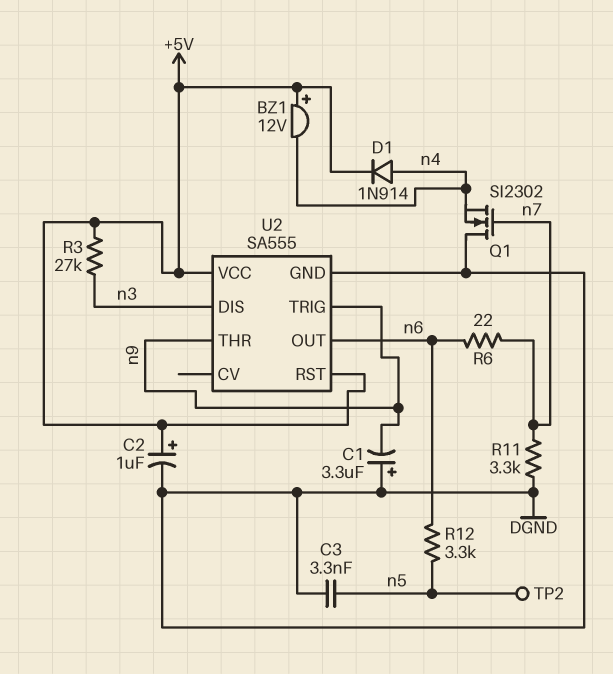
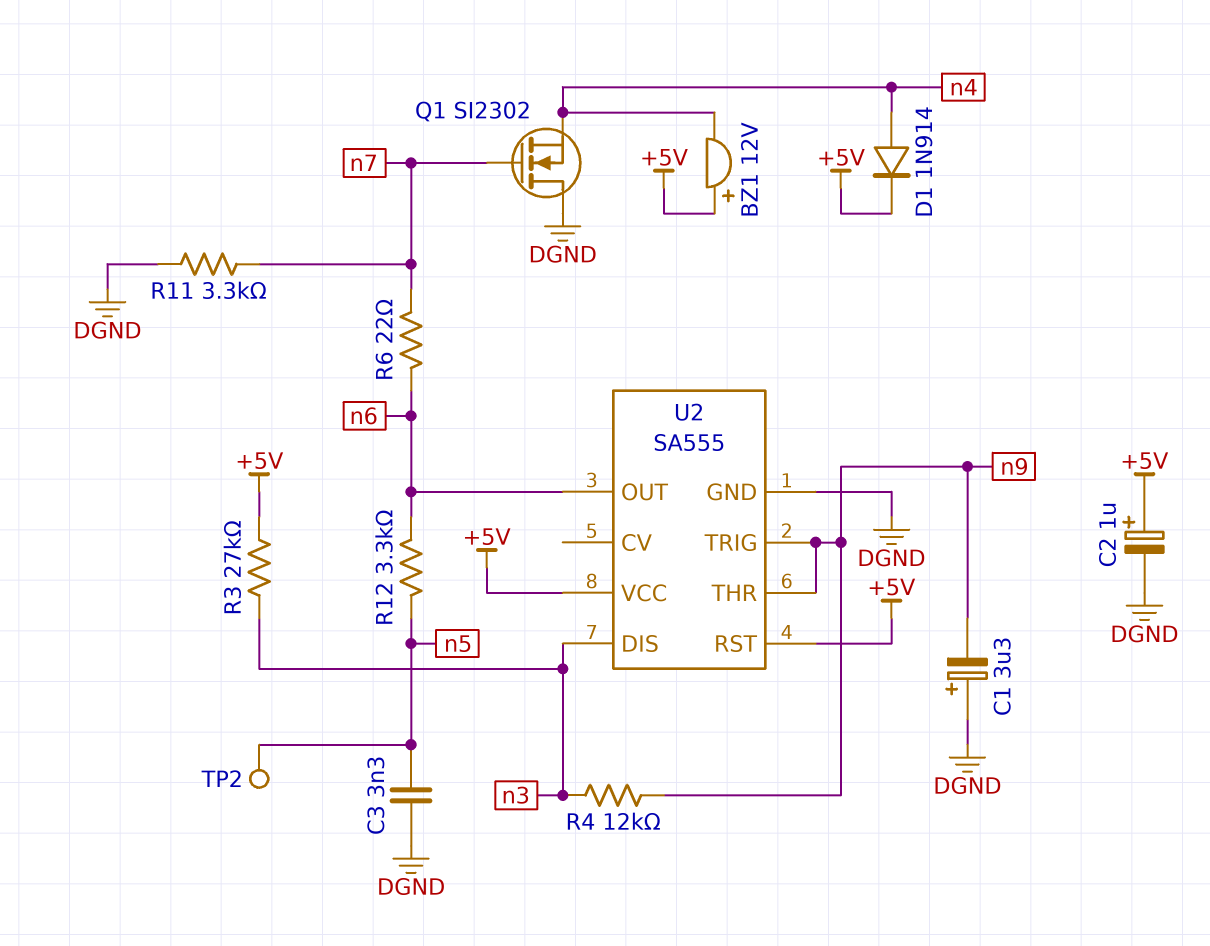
R4: none -> 12k (n3, n9)

